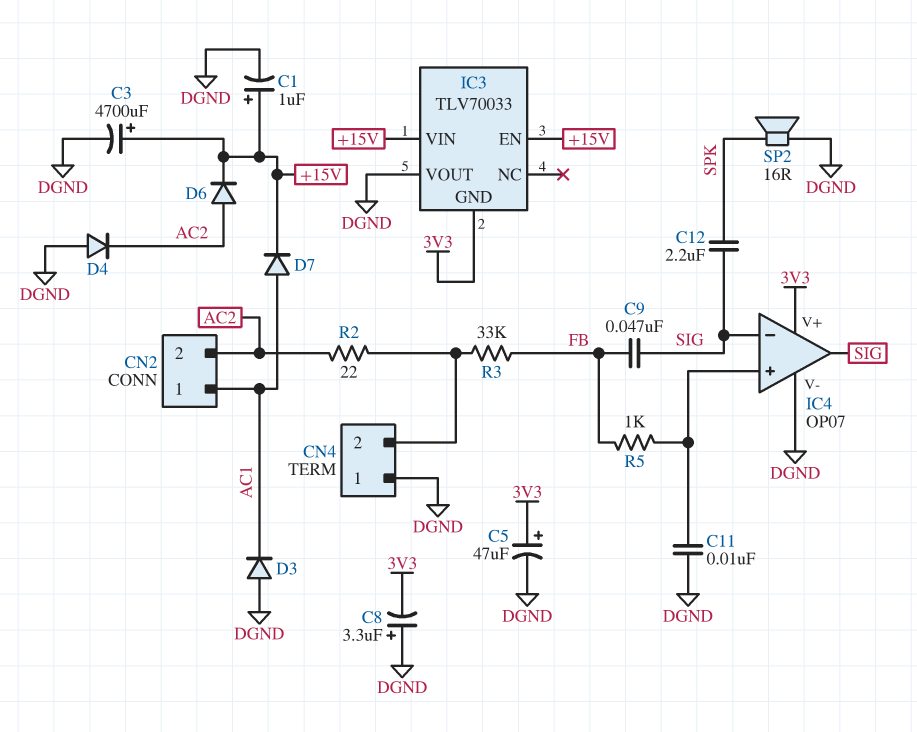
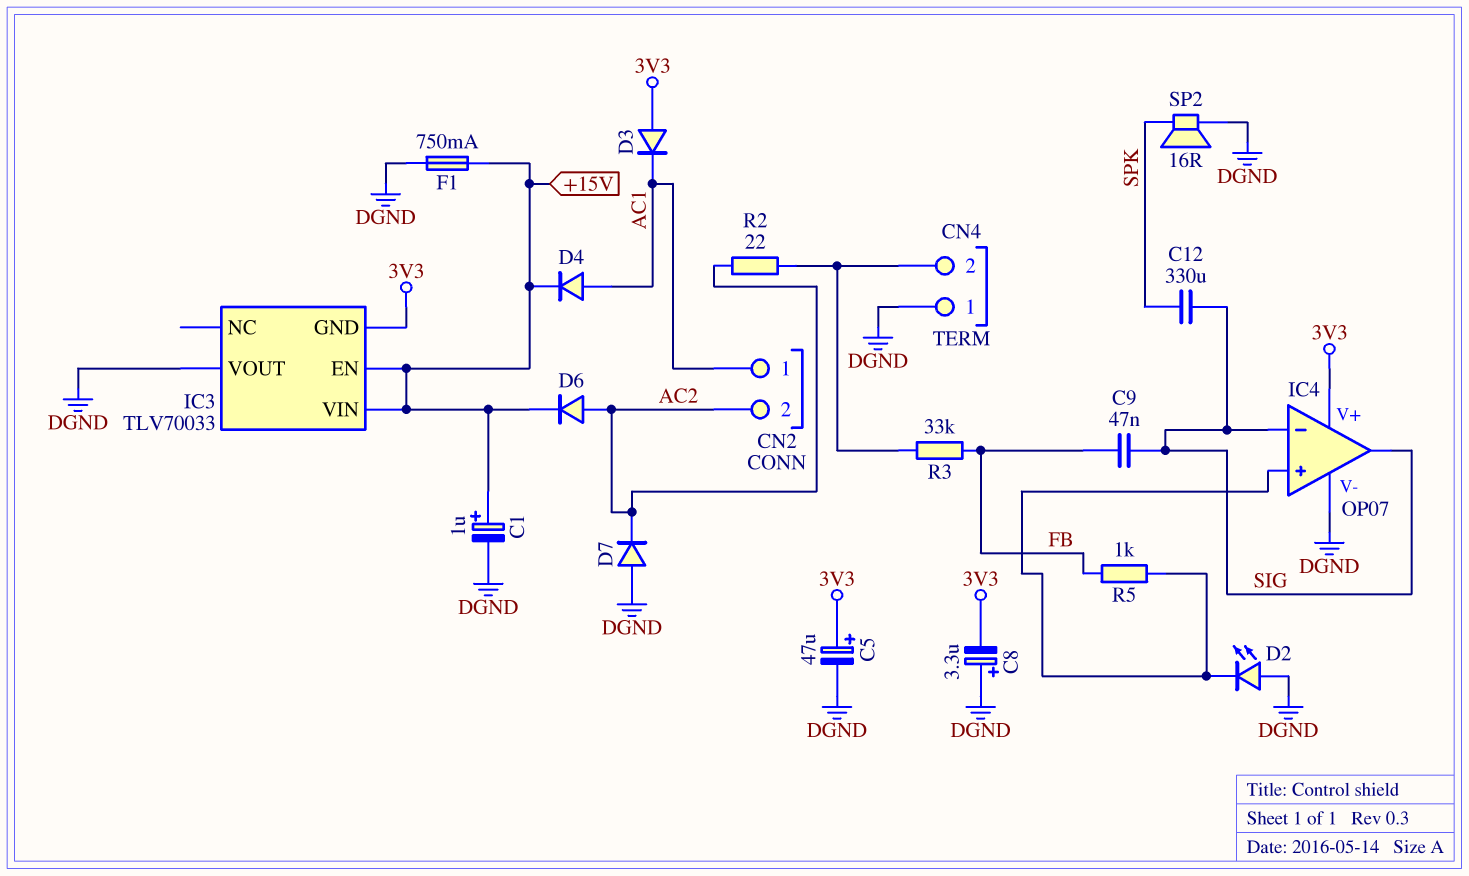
C3: 4700uF (plus +15V, minus DGND) -> none
C11: 10nF (DGND, IC4/in+) -> none
C12: 2.2uF (SIG, SPK) -> 330uF (SIG, SPK)
D2: none -> LED (A DGND, K IC4/in+)
D3: diode (A DGND, K AC1) -> diode (A 3V3, K AC1)
D4: diode (A DGND, K AC2) -> diode (A AC1, K +15V)
D7: diode (A AC1, K +15V) -> diode (A DGND, K AC2)
F1: none -> 750mA (+15V, DGND)

